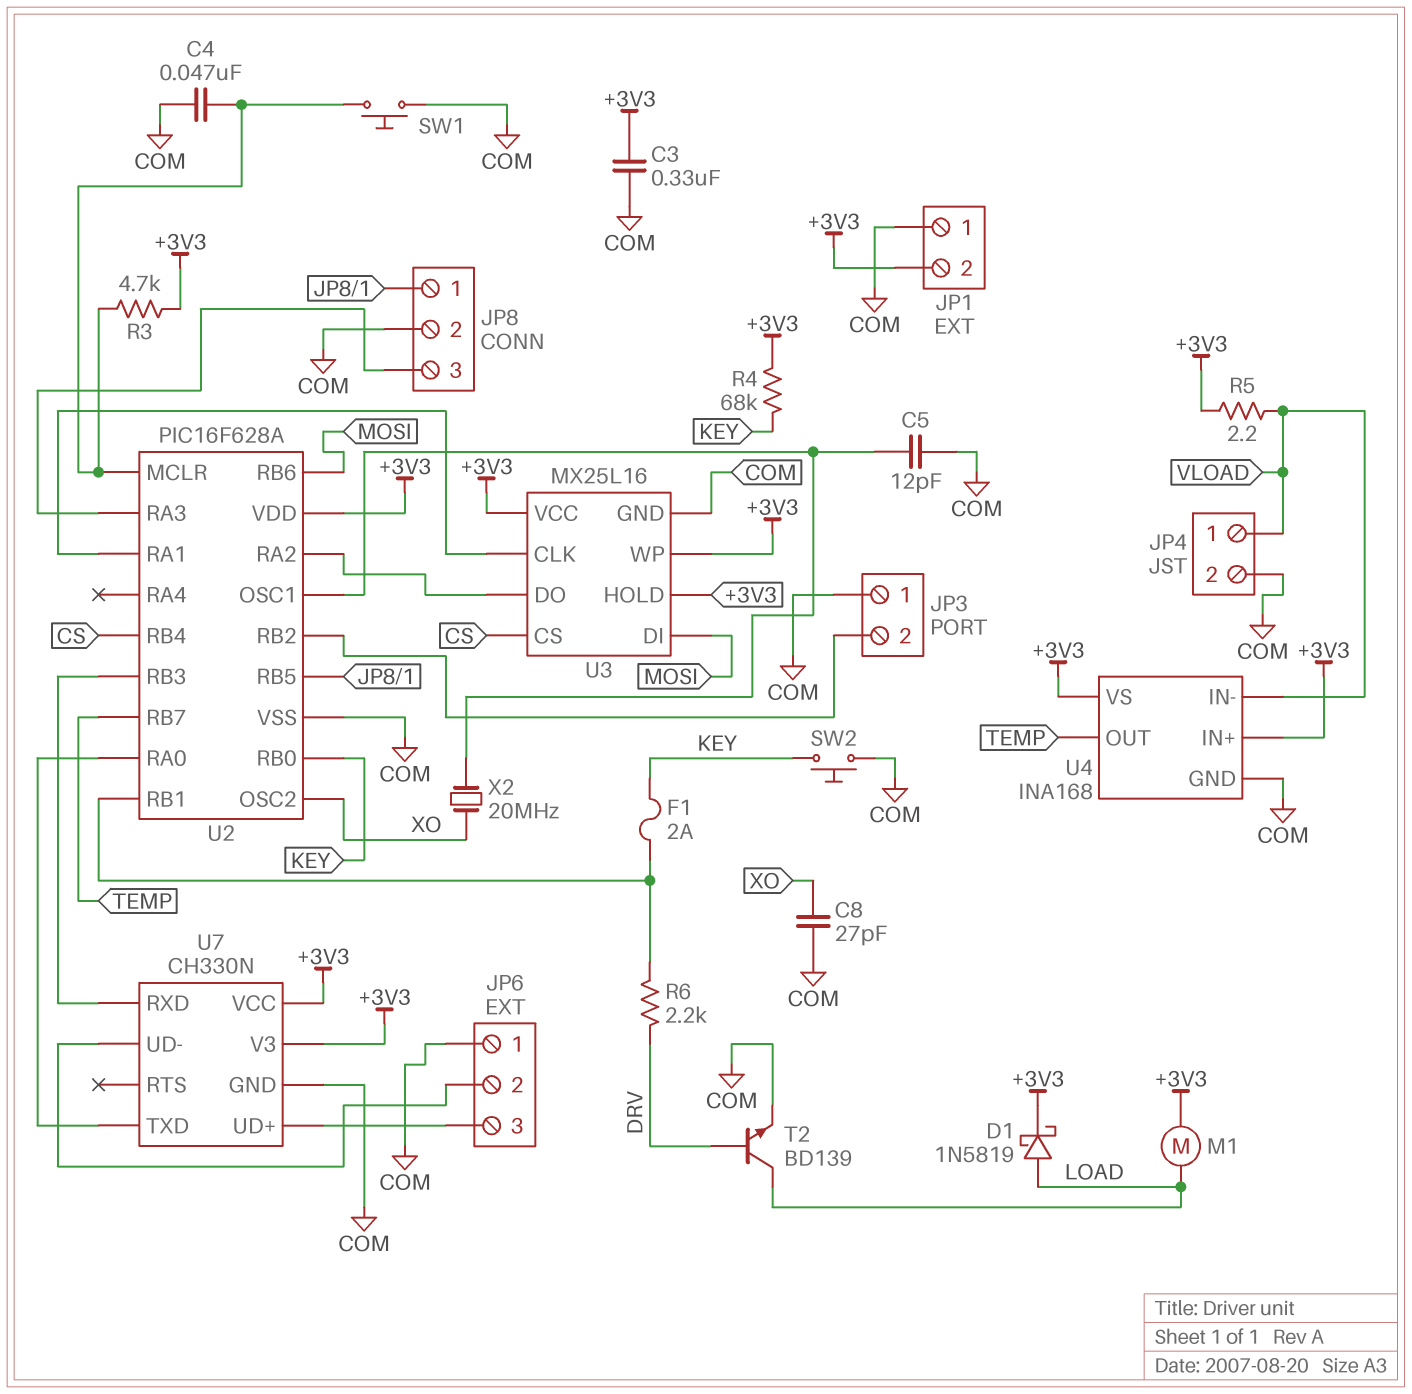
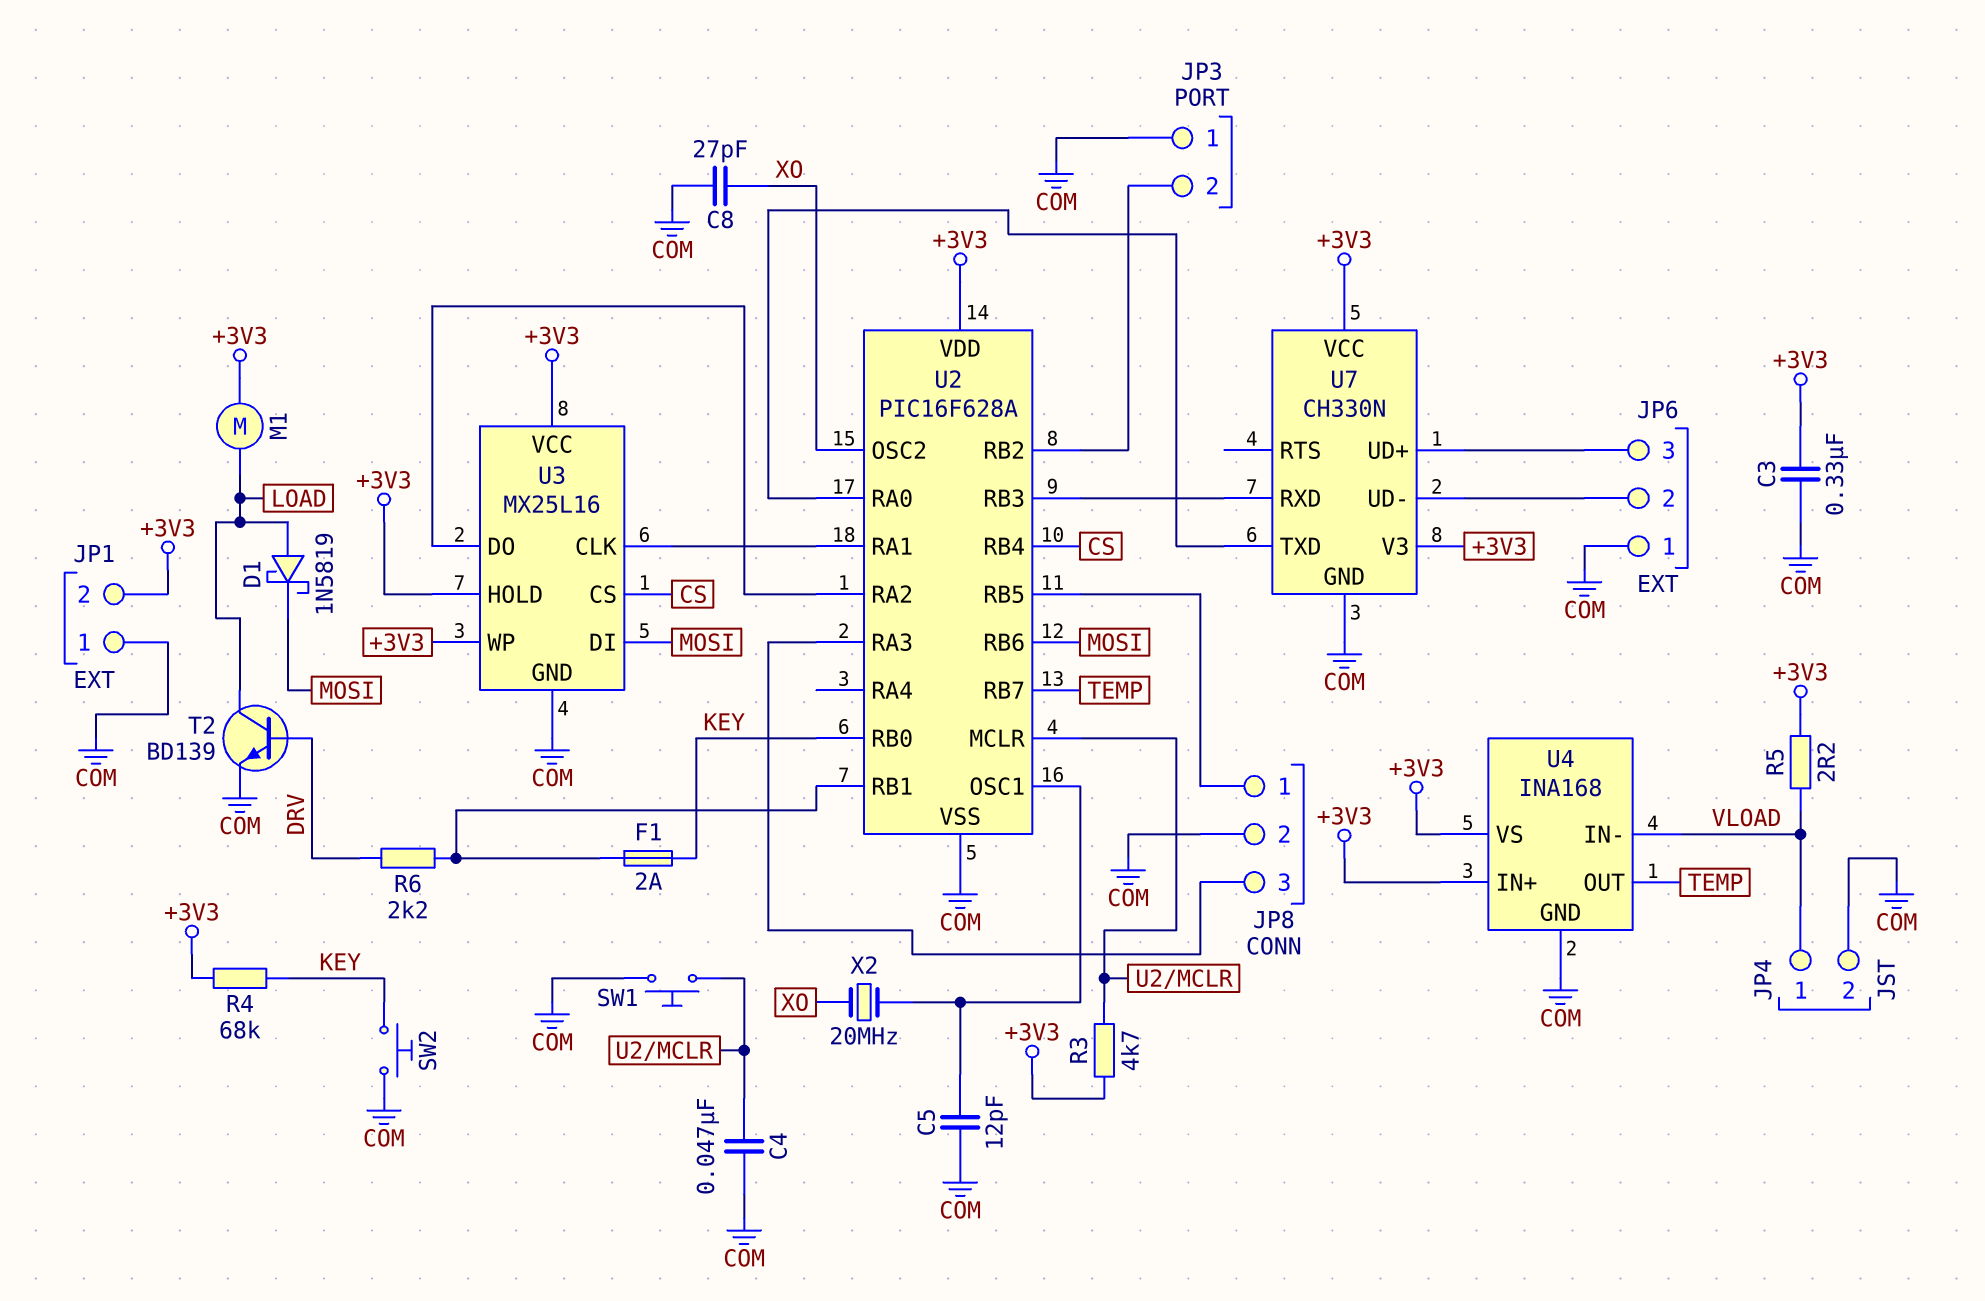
D1: schottky 1N5819 (A LOAD, K +3V3) -> schottky 1N5819 (A LOAD, K MOSI)

